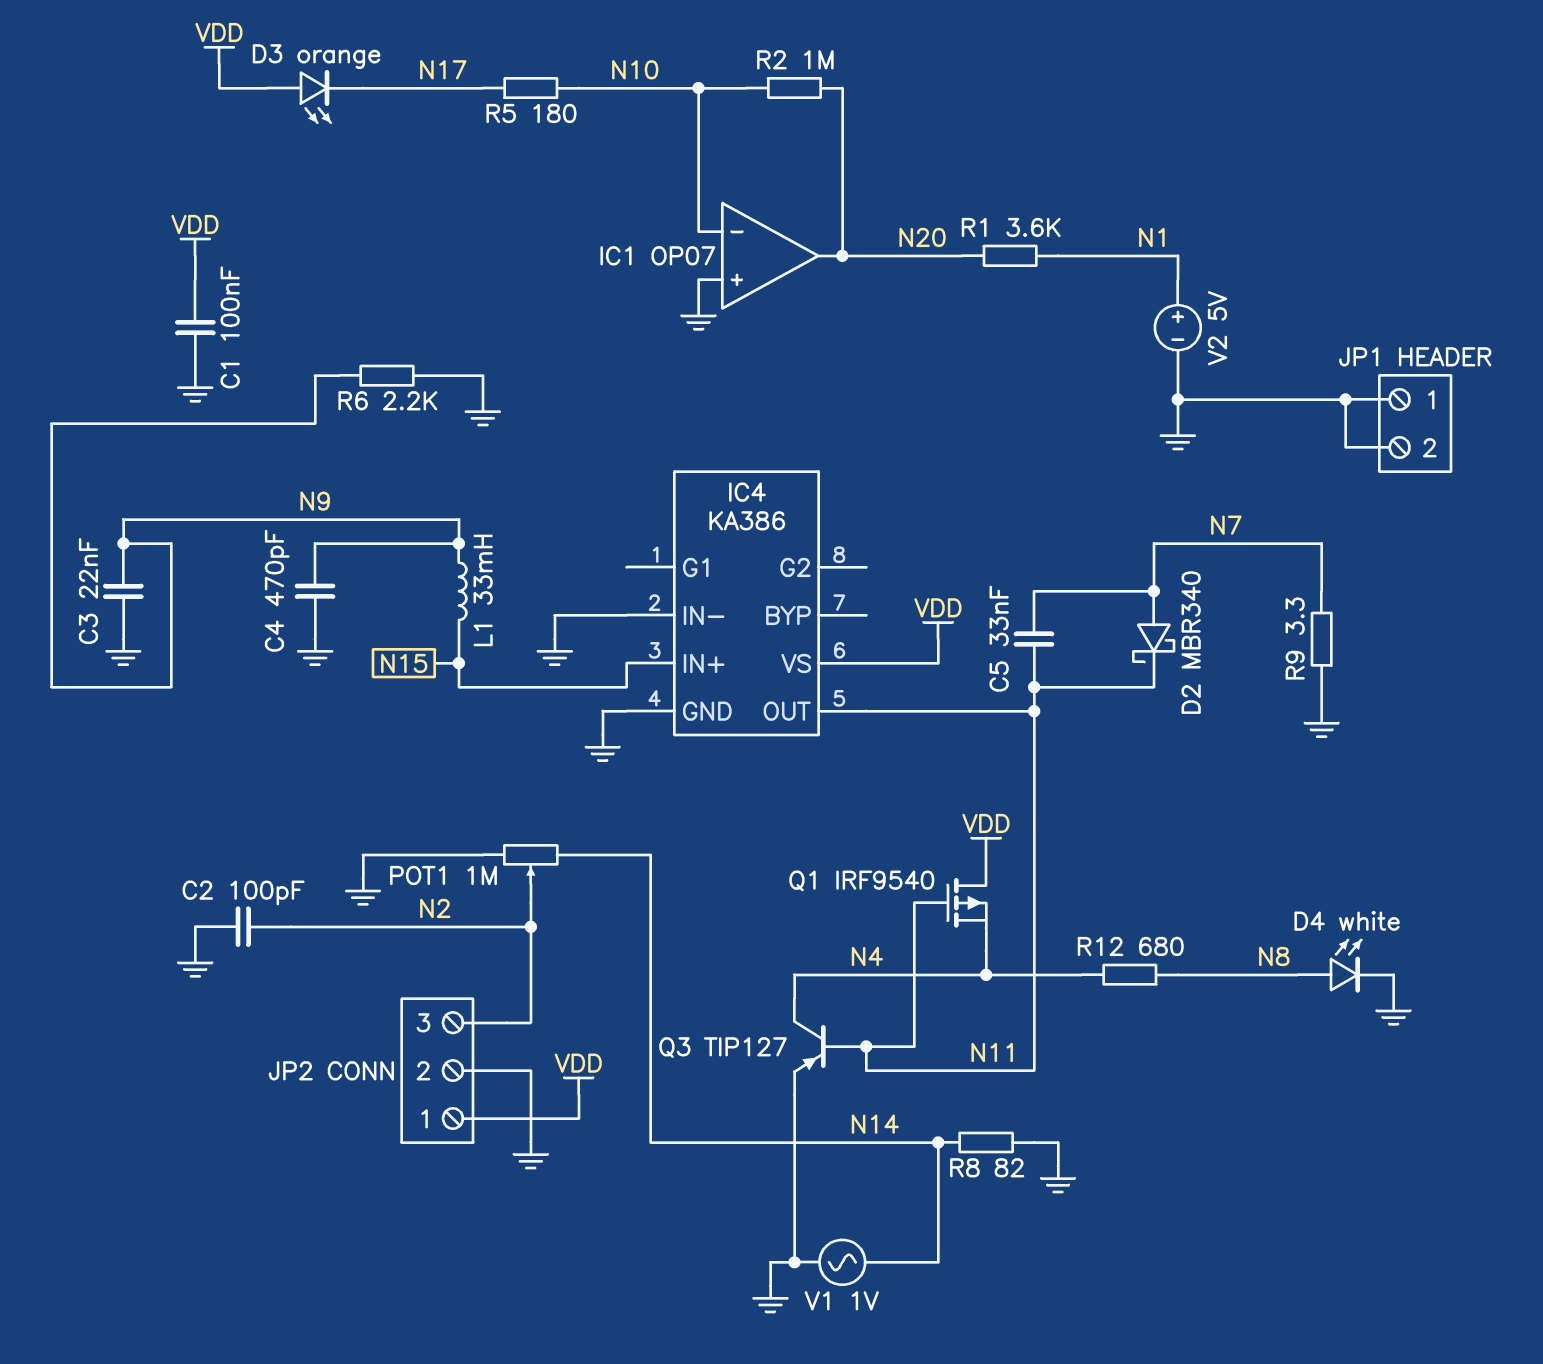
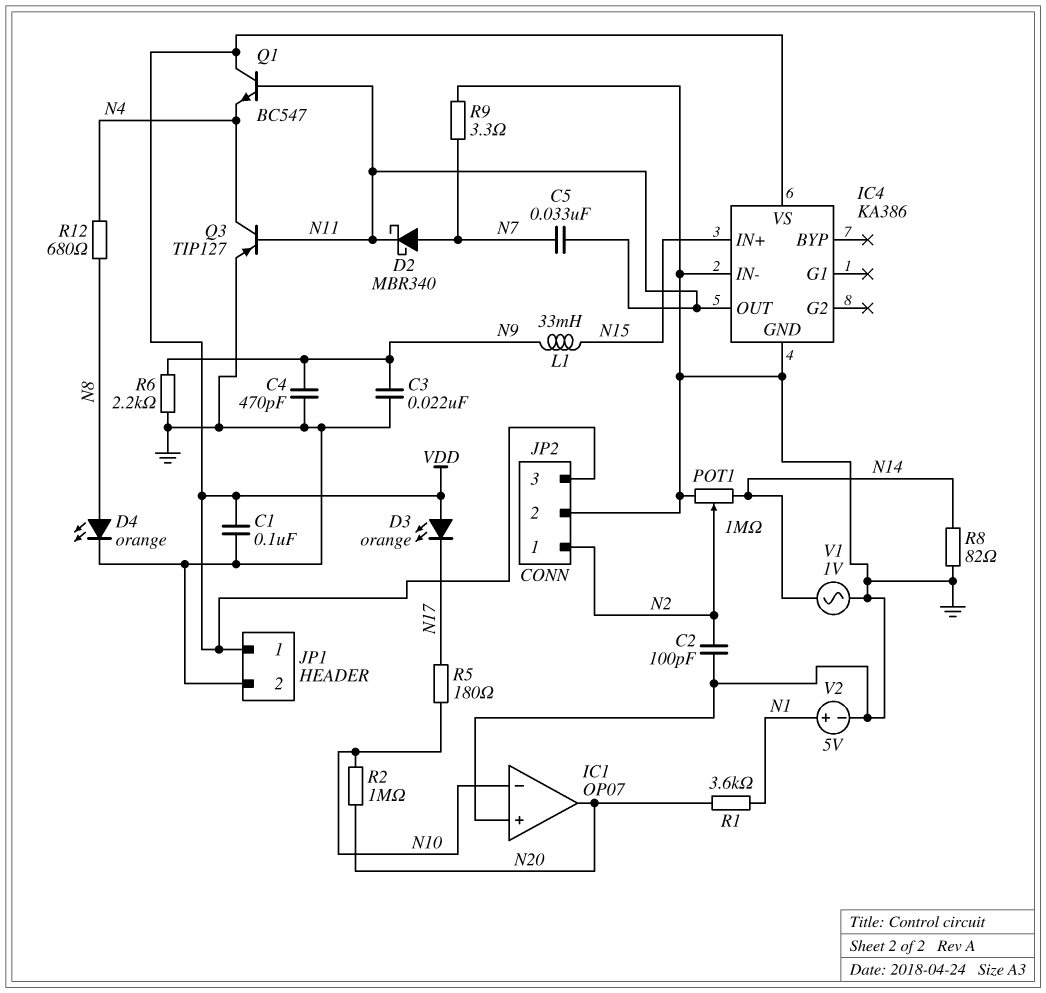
D4: LED white (A N8, K GND) -> LED orange (A N8, K GND)
JP1 pin 1: GND -> VDD
JP2 pin 1: VDD -> N2
JP2 pin 3: N2 -> VDD
Q1: PMOS IRF9540 (G N11, D VDD, S N4) -> NPN BC547 (B N11, C VDD, E N4)

